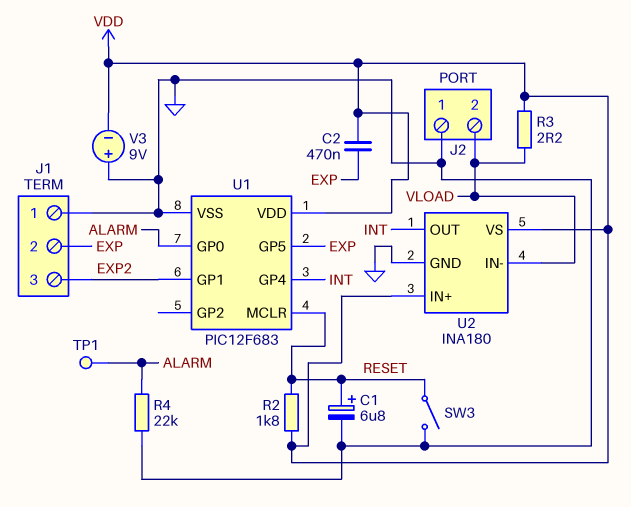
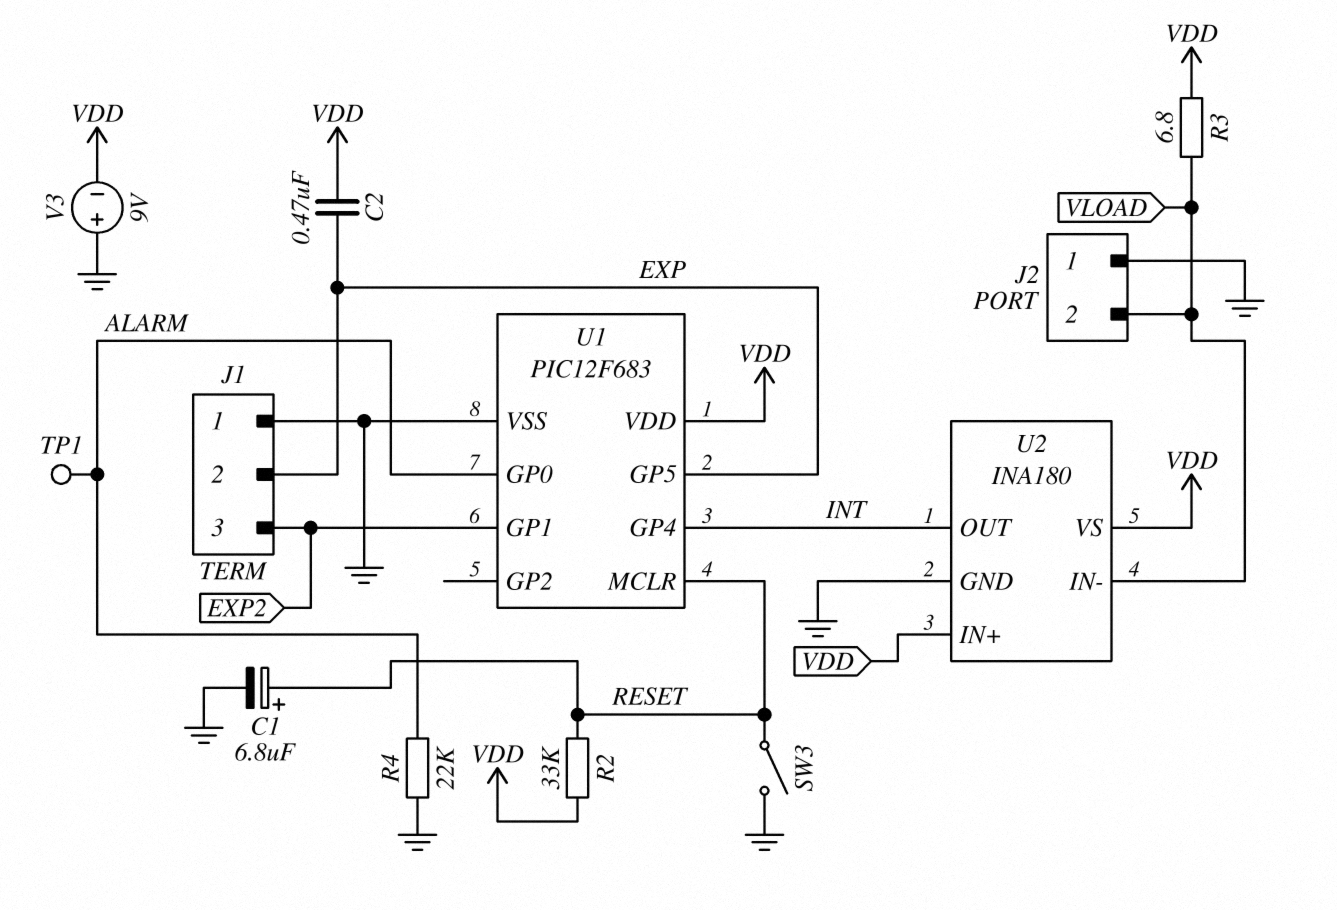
R2: 1.8k (RESET, VDD) -> 33k (RESET, VDD)
R3: 2.2 (VDD, VLOAD) -> 6.8 (VDD, VLOAD)

